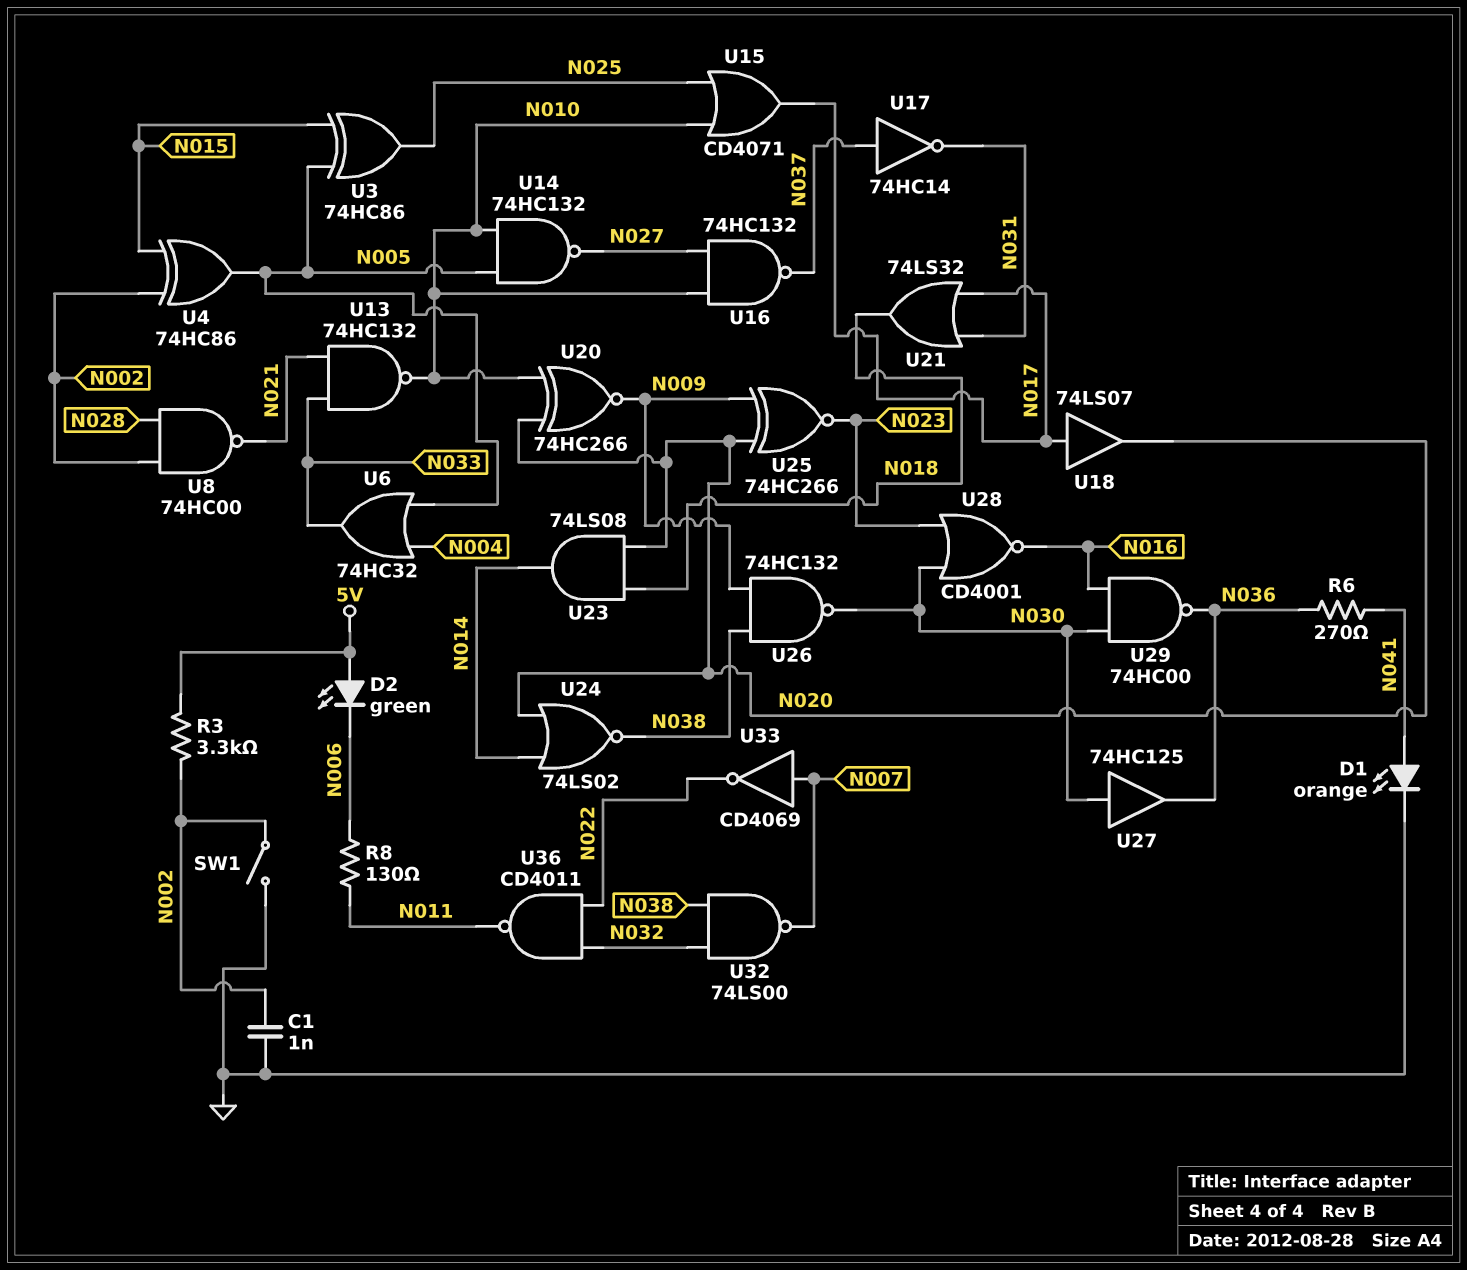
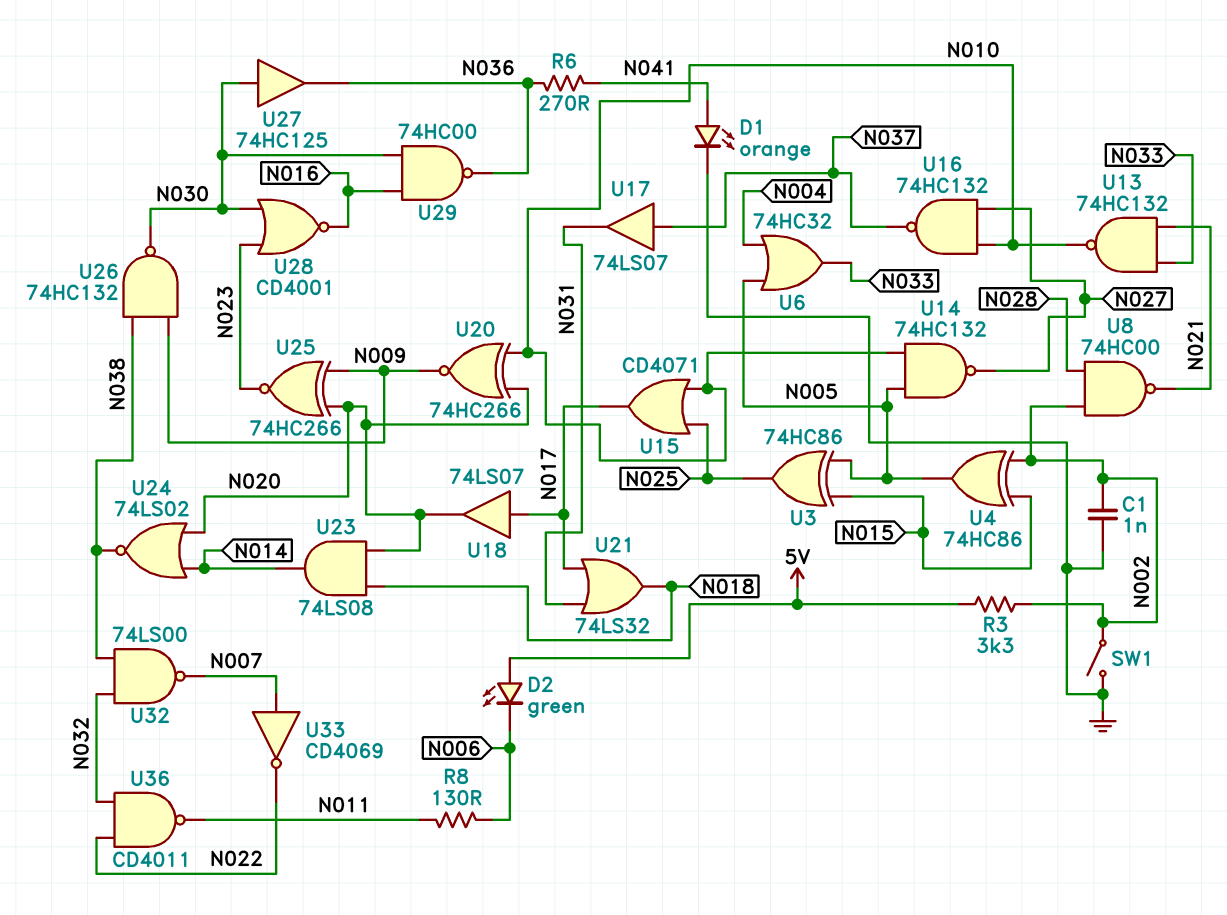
U17: NOT 74HC14 (in N037, out N031) -> buffer 74LS07 (in N037, out N031)

